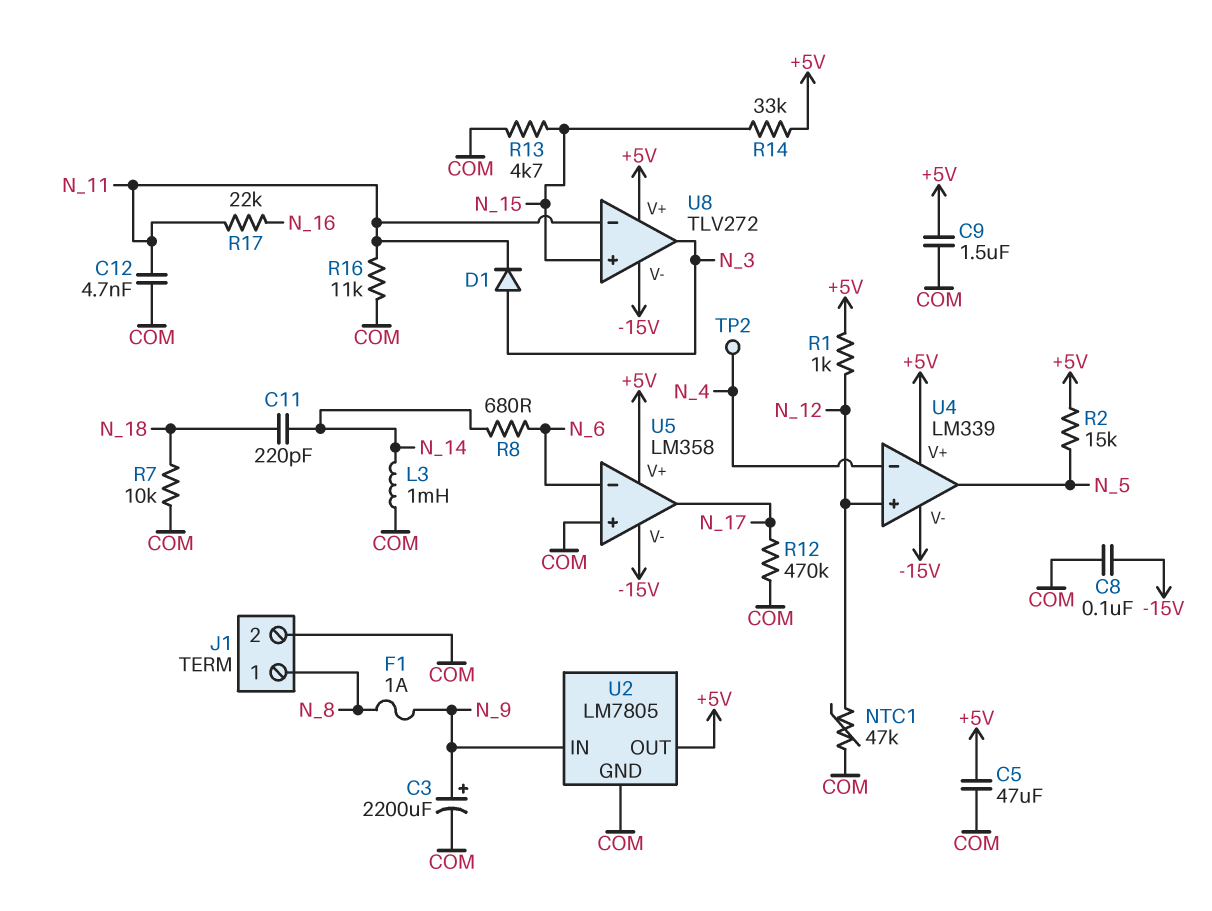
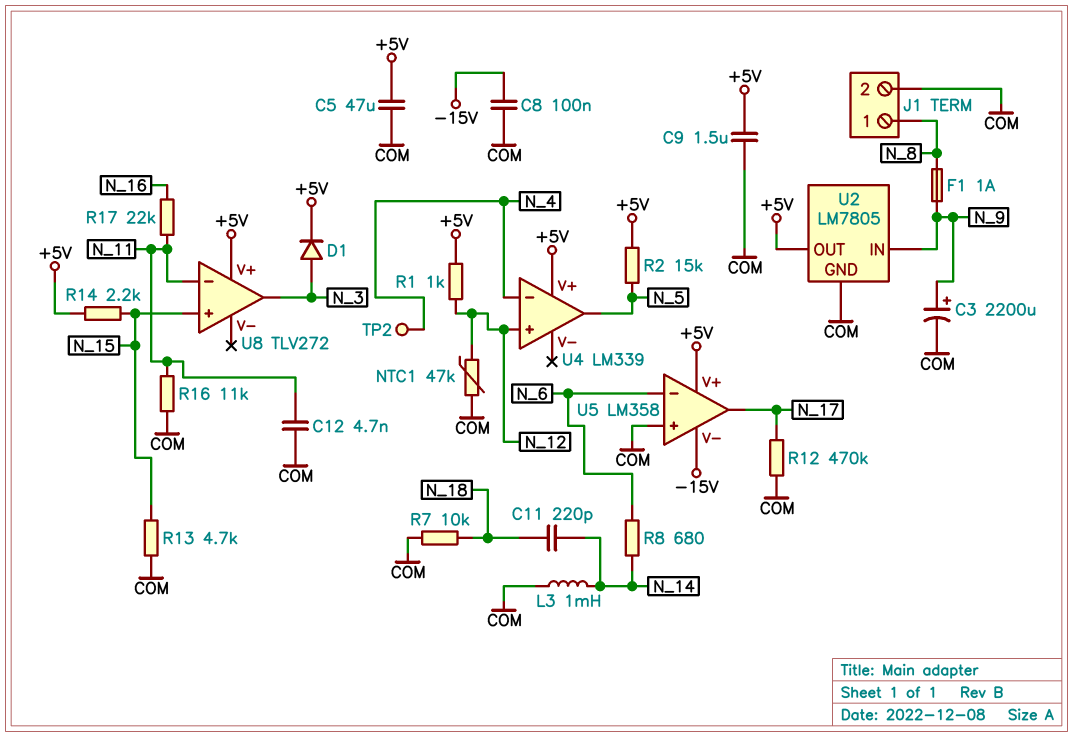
D1: diode (A N_3, K N_11) -> diode (A N_3, K +5V)
R14: 33k (+5V, N_15) -> 2.2k (+5V, N_15)
U4 pin V-: -15V -> none
U8 pin V-: -15V -> none

